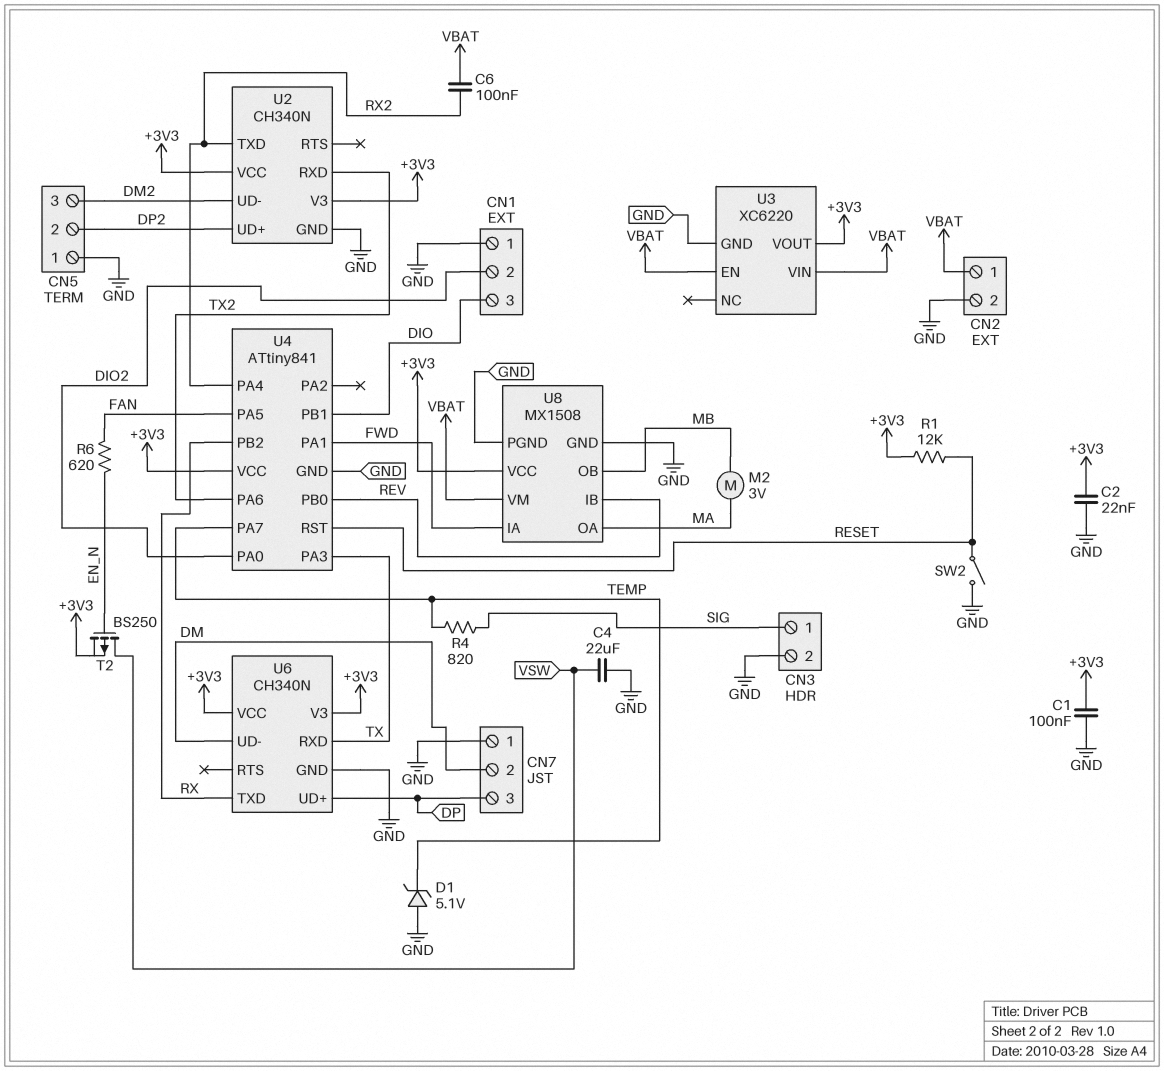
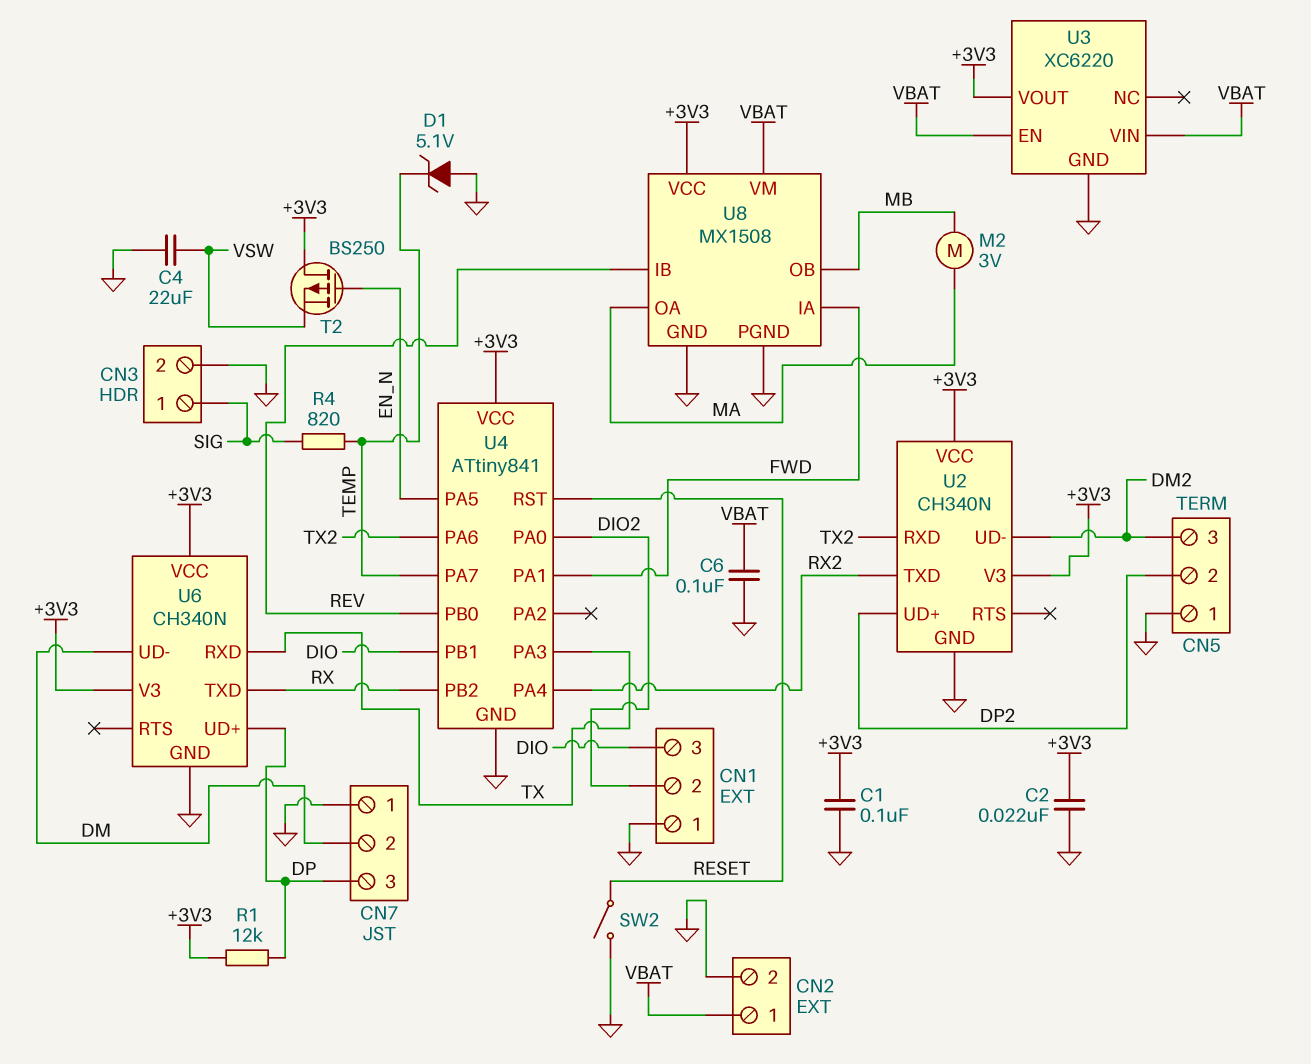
C6: 100nF (RX2, VBAT) -> 100nF (GND, VBAT)
R1: 12k (+3V3, RESET) -> 12k (+3V3, DP)
R6: 620 (EN_N, FAN) -> none
T2: PMOS BS250 (G EN_N, D VSW, S +3V3) -> PMOS BS250 (G EN_N, D +3V3, S VSW)
U4 pin PA5: FAN -> EN_N

